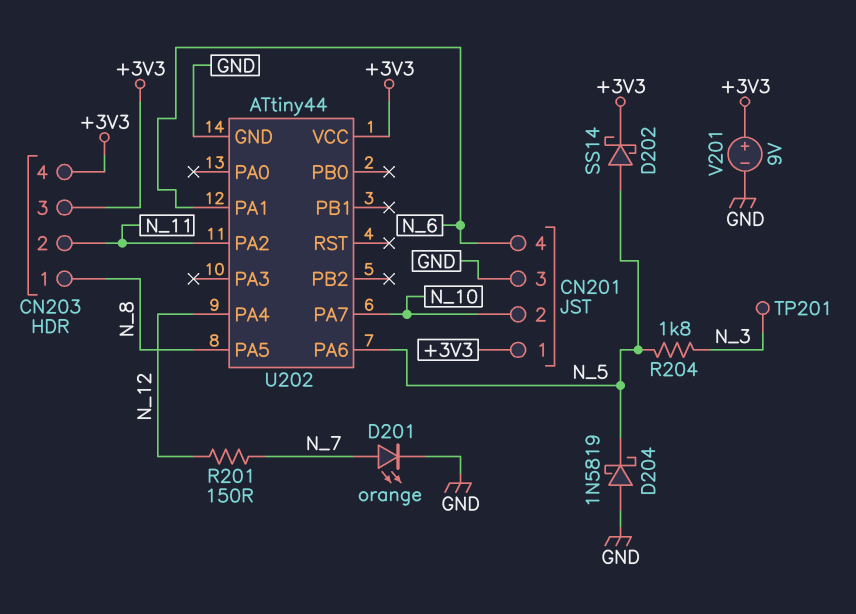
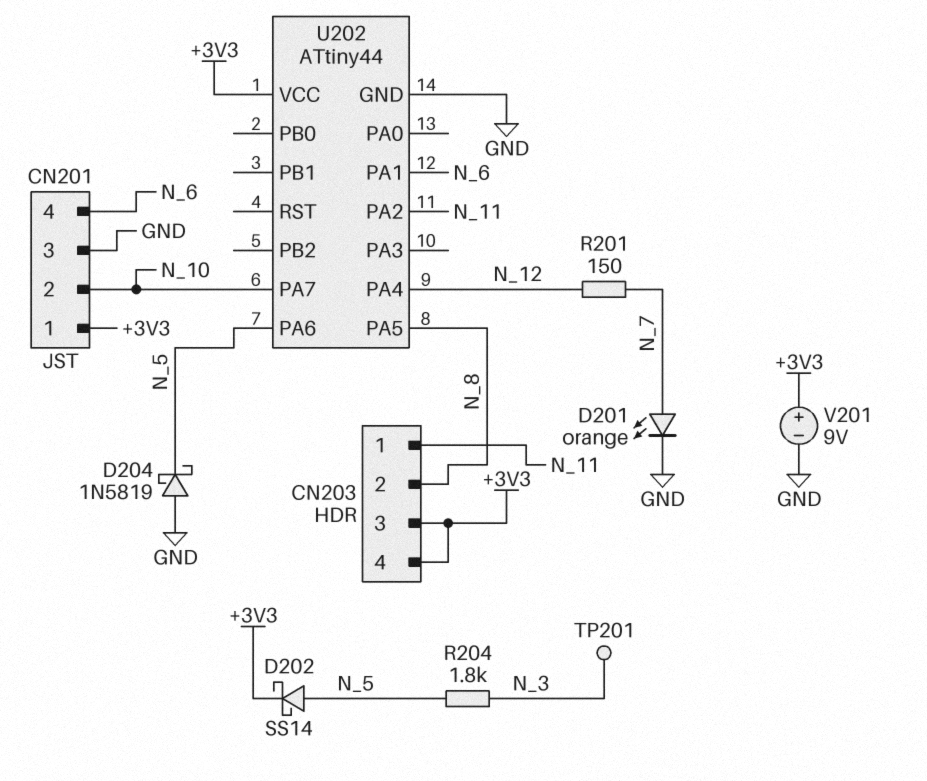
CN203 pin 1: N_8 -> N_11
CN203 pin 2: N_11 -> N_8

